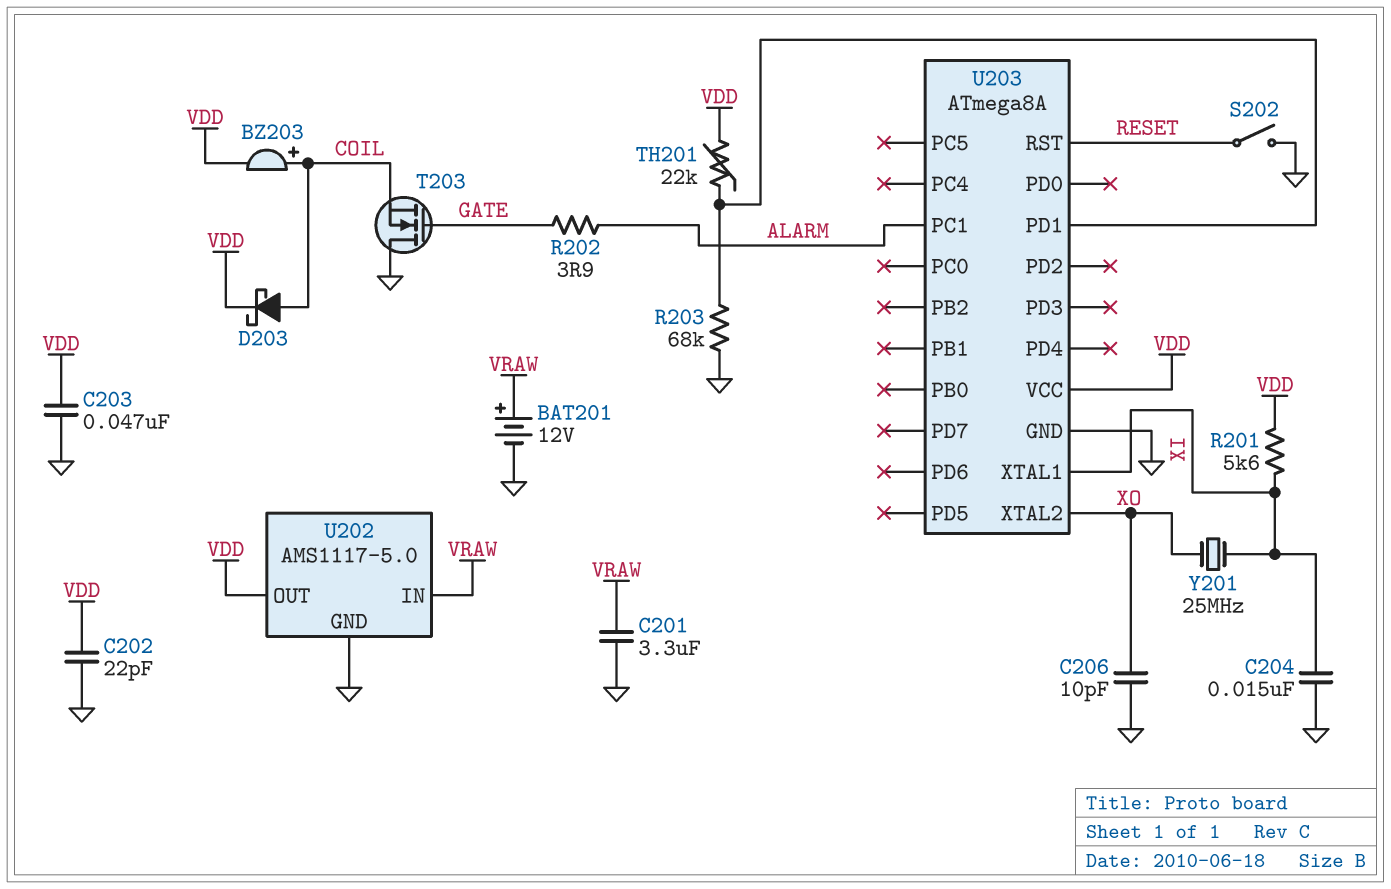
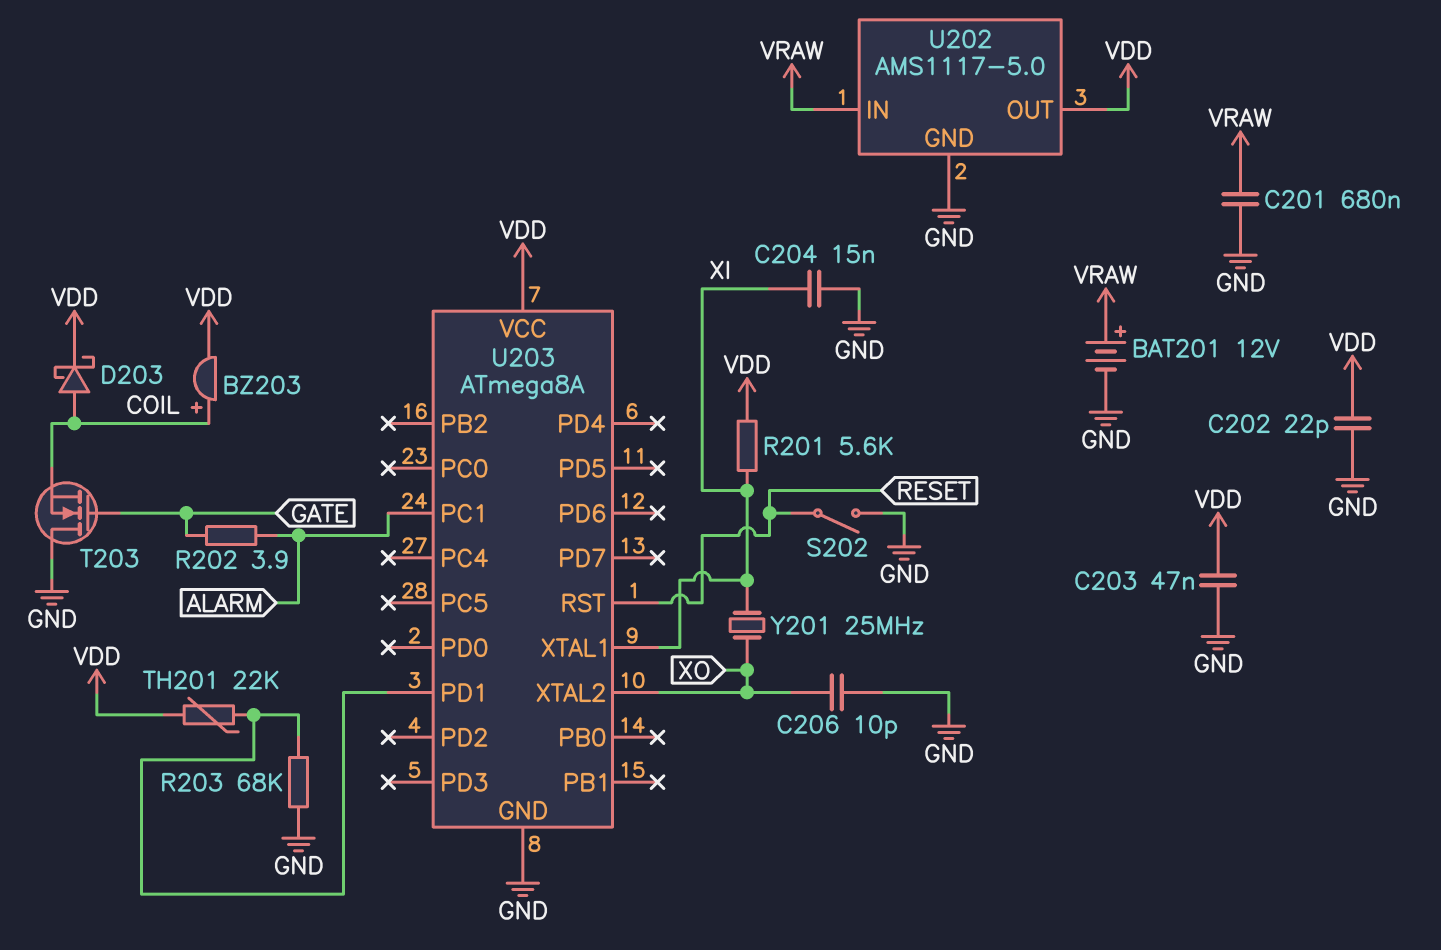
C201: 3.3uF (GND, VRAW) -> 680nF (GND, VRAW)

